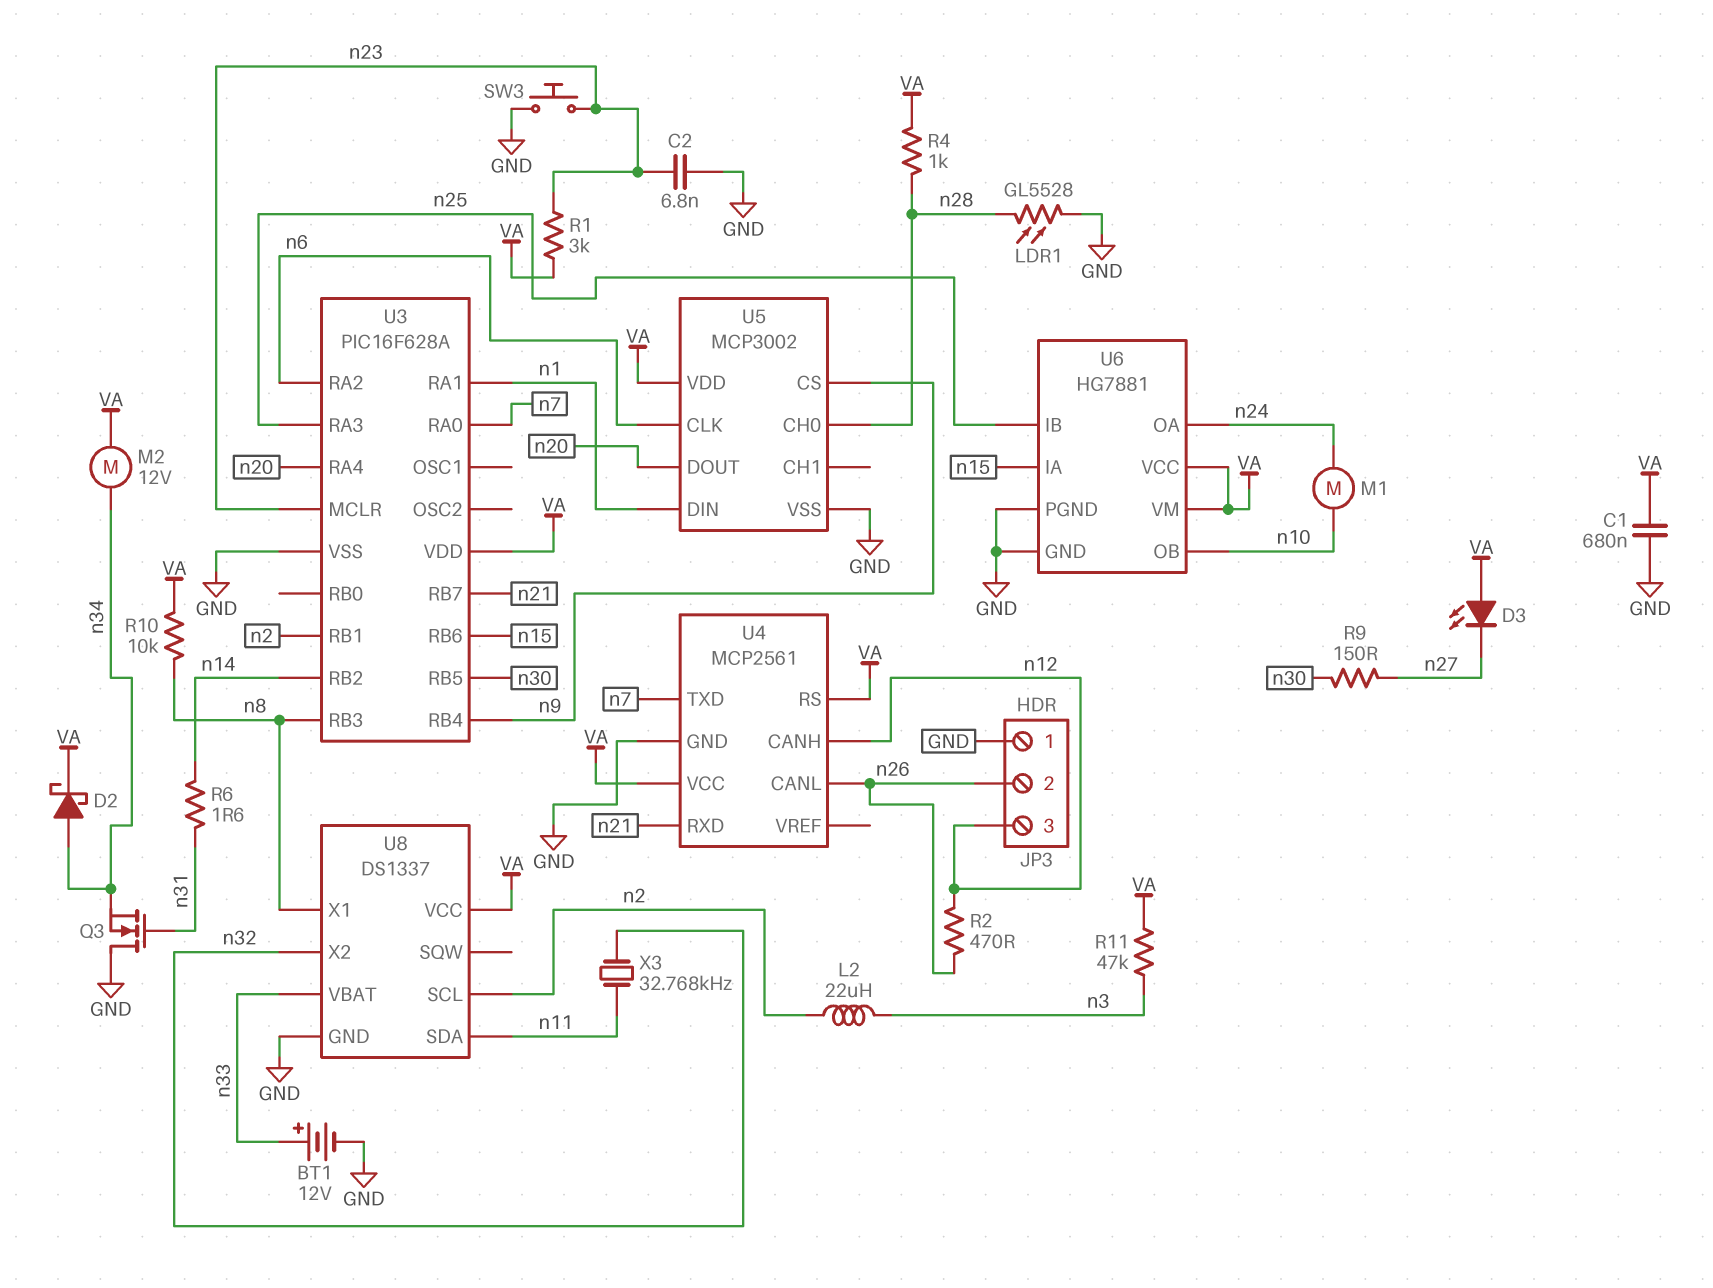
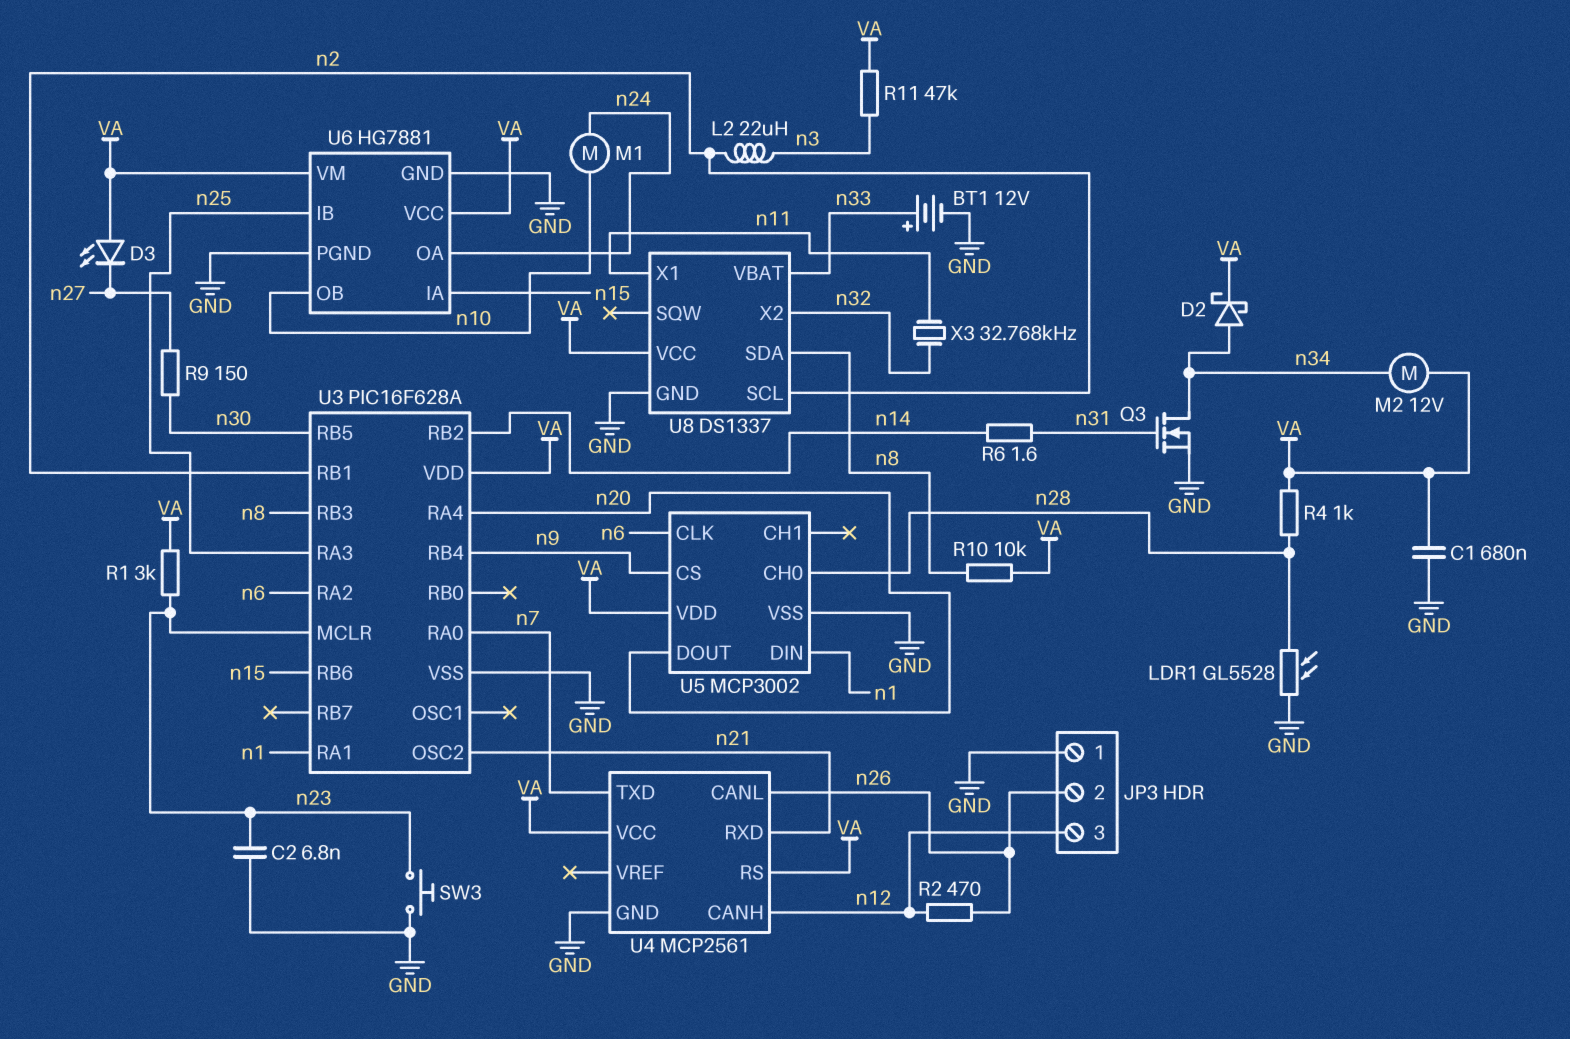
Q3: NMOS (G n31, D GND, S n34) -> NMOS (G n31, D n34, S GND)
U3 pin OSC2: none -> n21
U3 pin RB7: n21 -> none
U8 pin SDA: n11 -> n8
U8 pin X1: n8 -> n11

